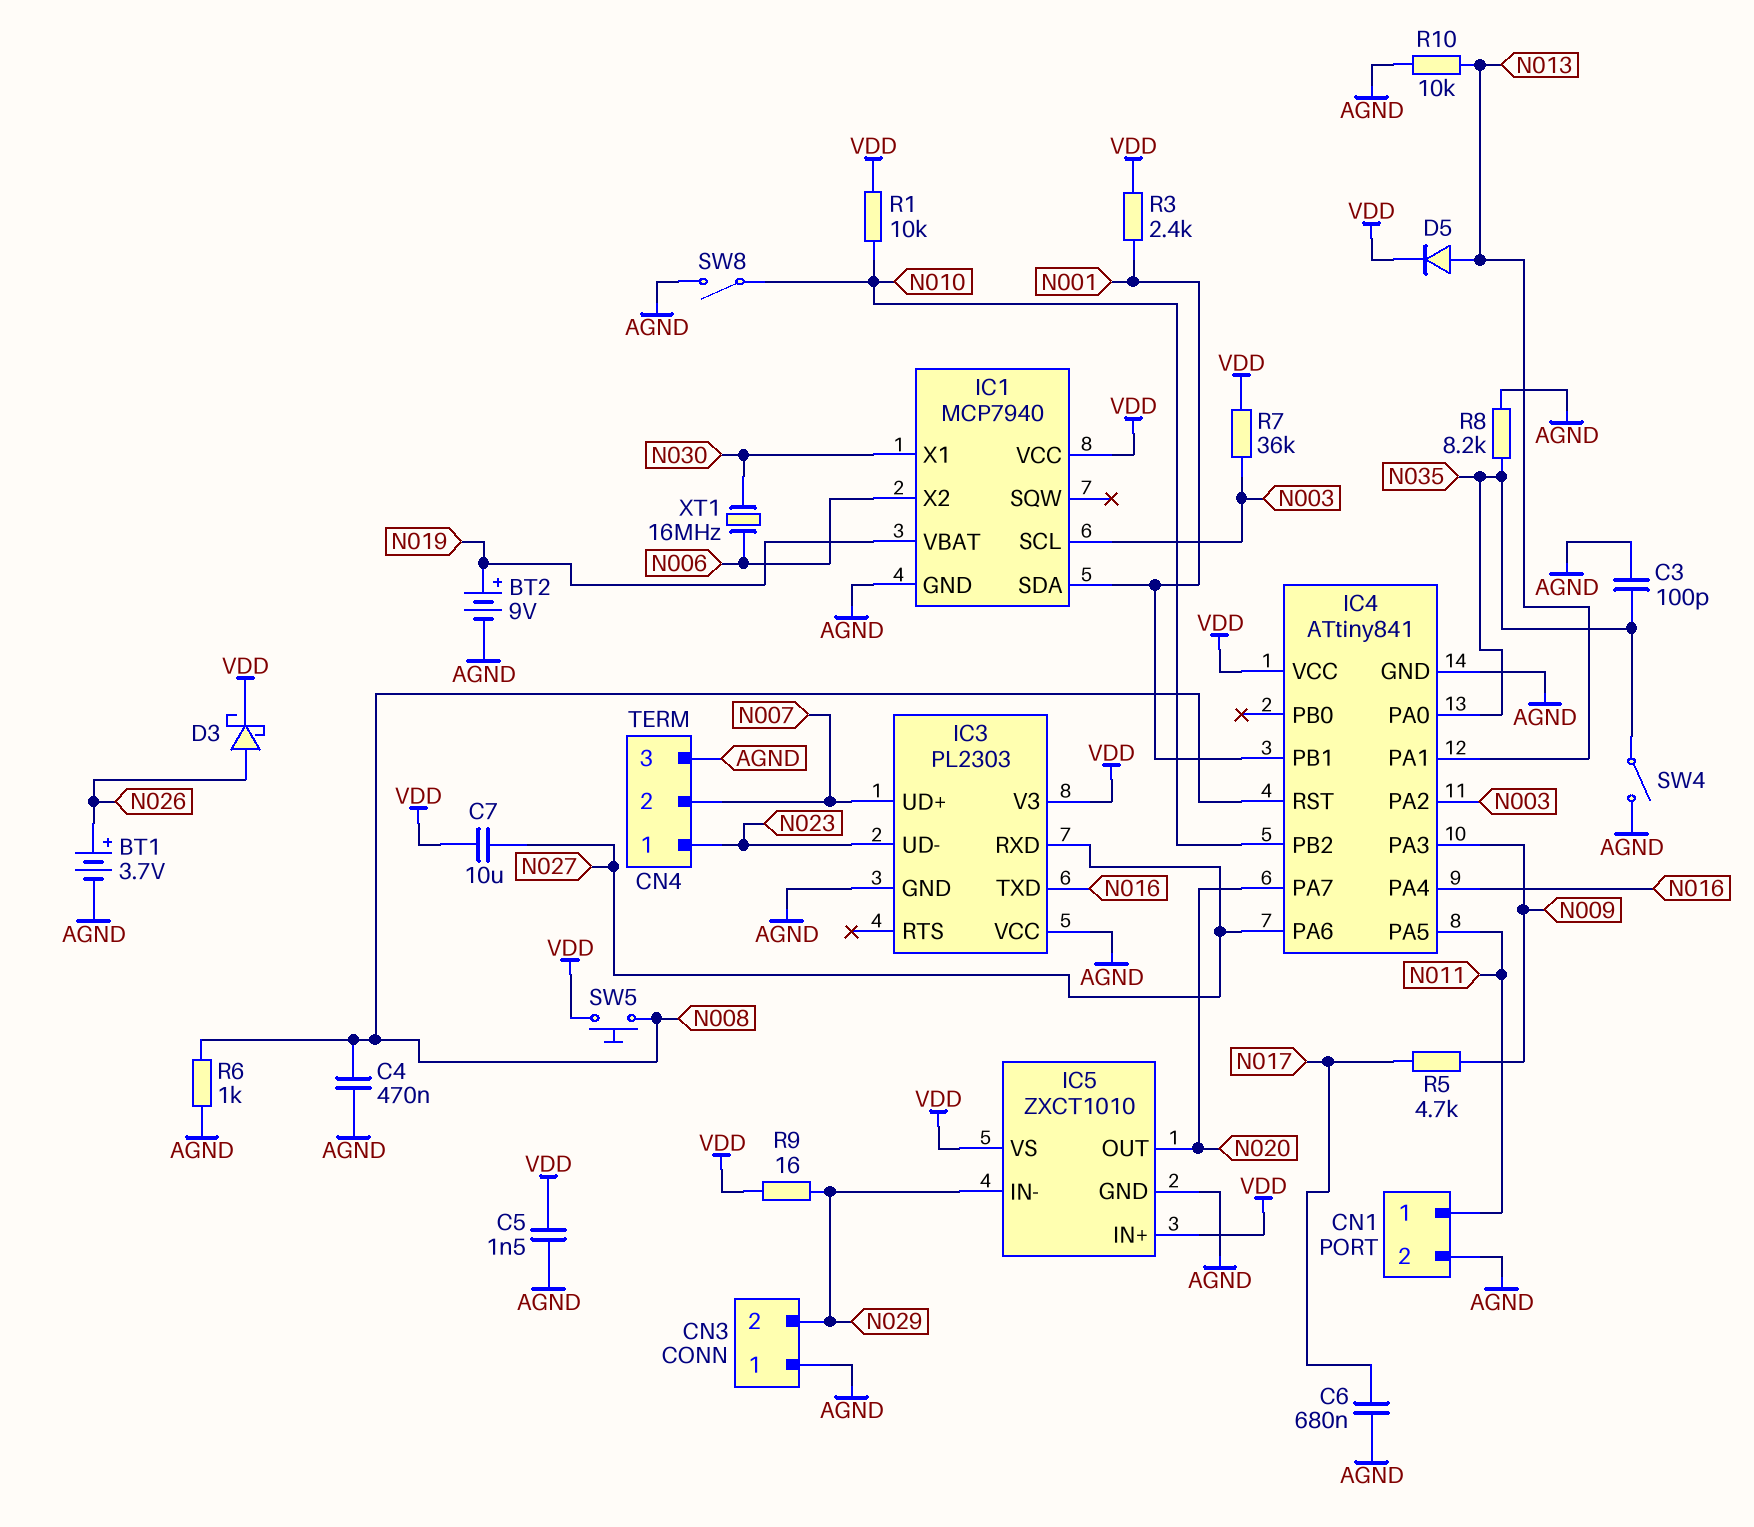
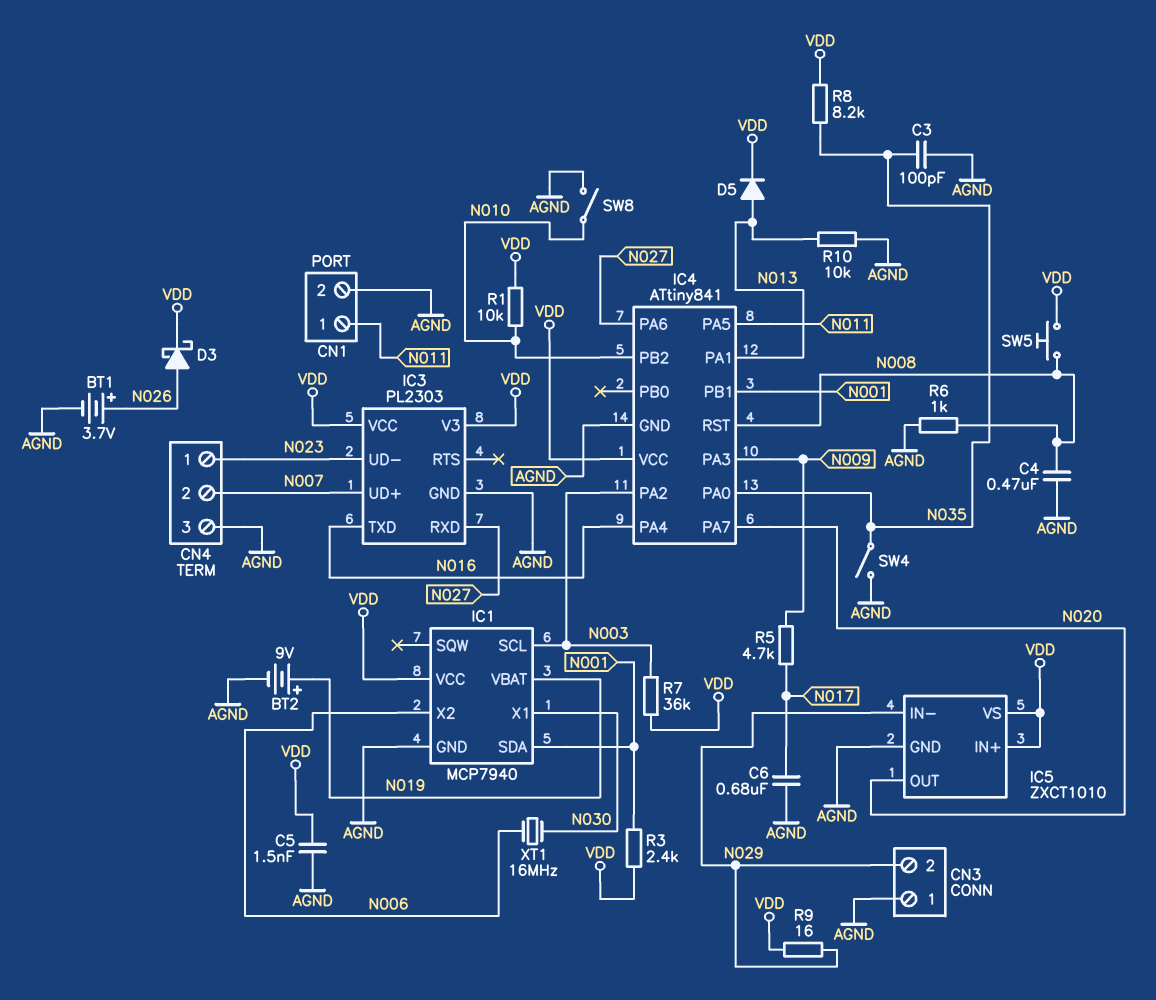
C7: 10uF (N027, VDD) -> none
IC3 pin VCC: AGND -> VDD
R8: 8.2k (AGND, N035) -> 8.2k (N035, VDD)

